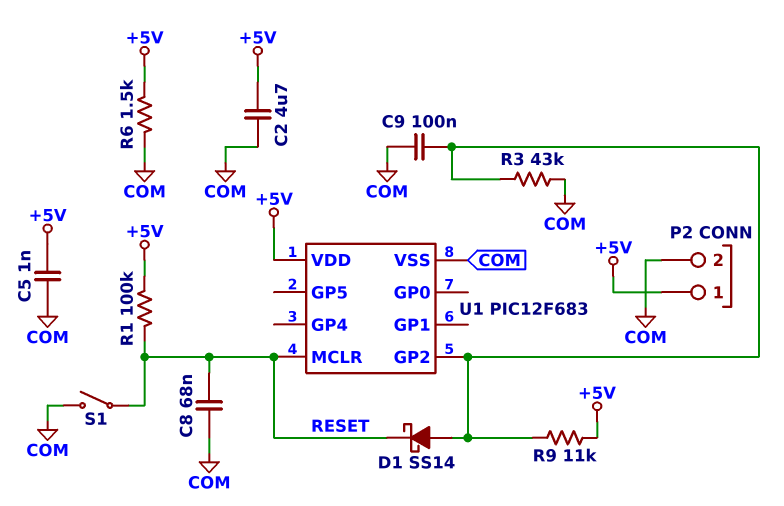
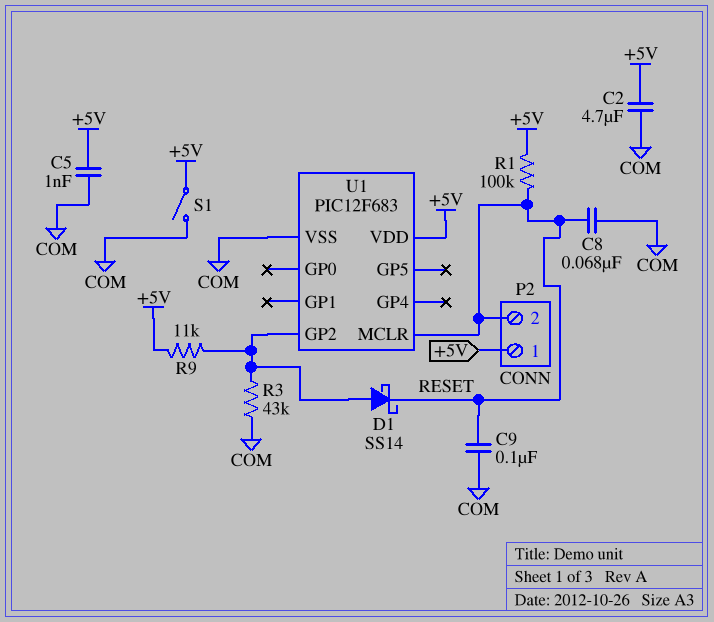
C9: 100nF (COM, U1/GP2) -> 100nF (COM, RESET)
P2 pin 2: COM -> RESET
R6: 1.5k (+5V, COM) -> none
S1: switch (COM, RESET) -> switch (+5V, COM)

